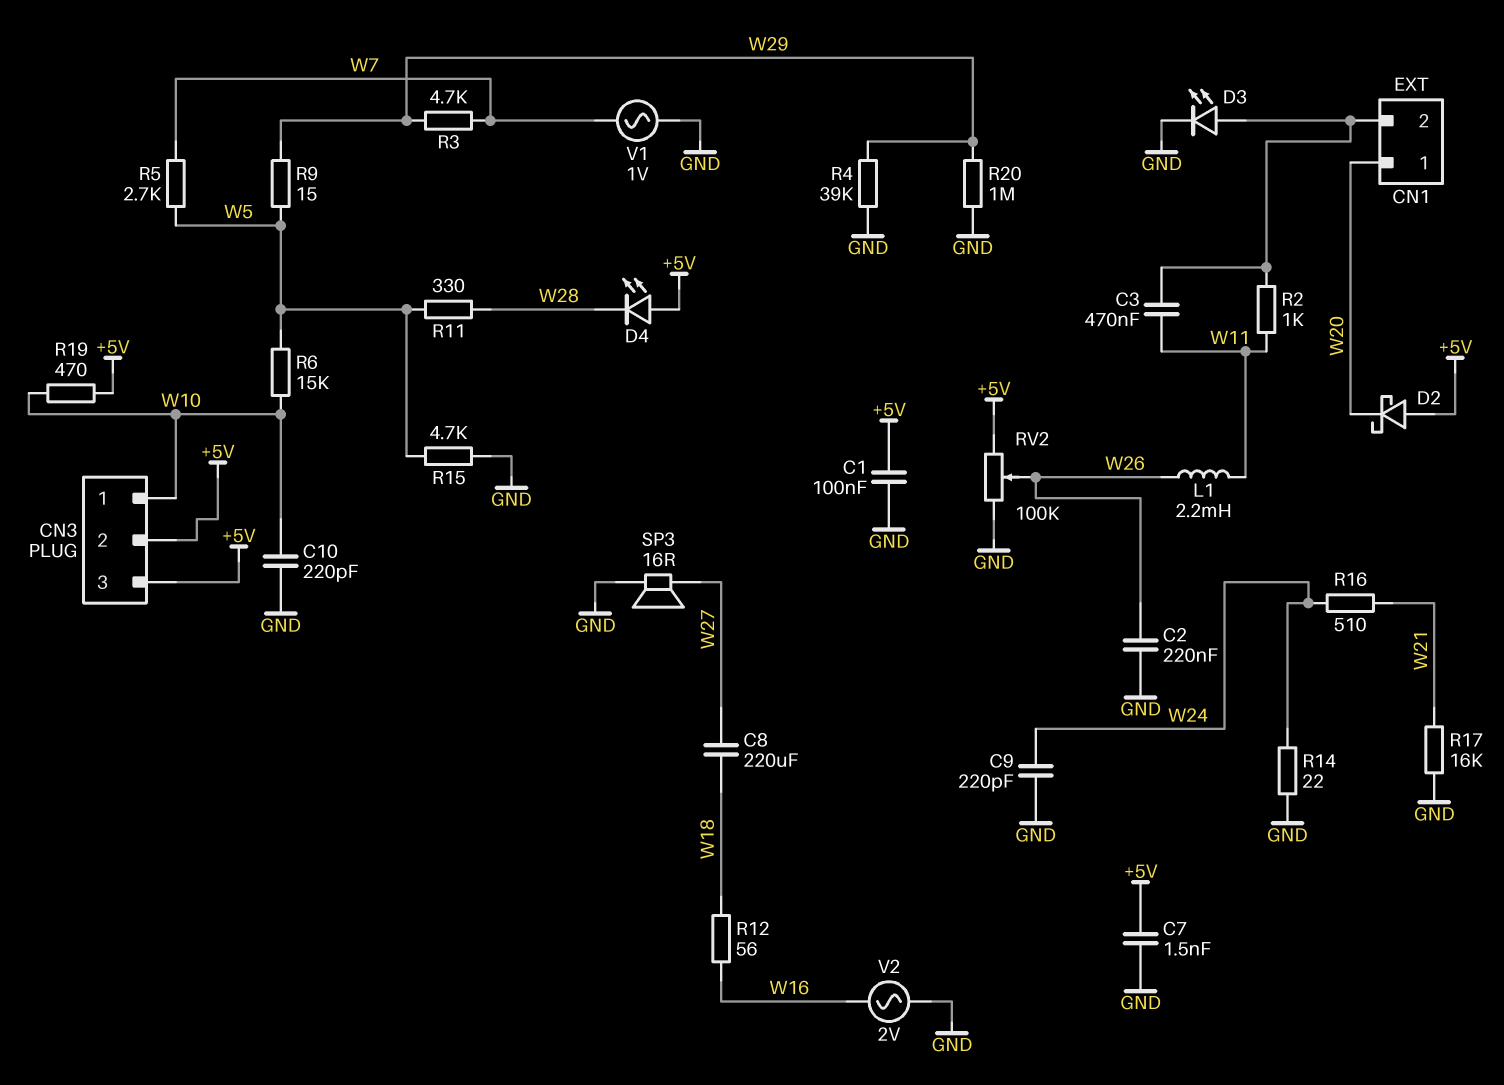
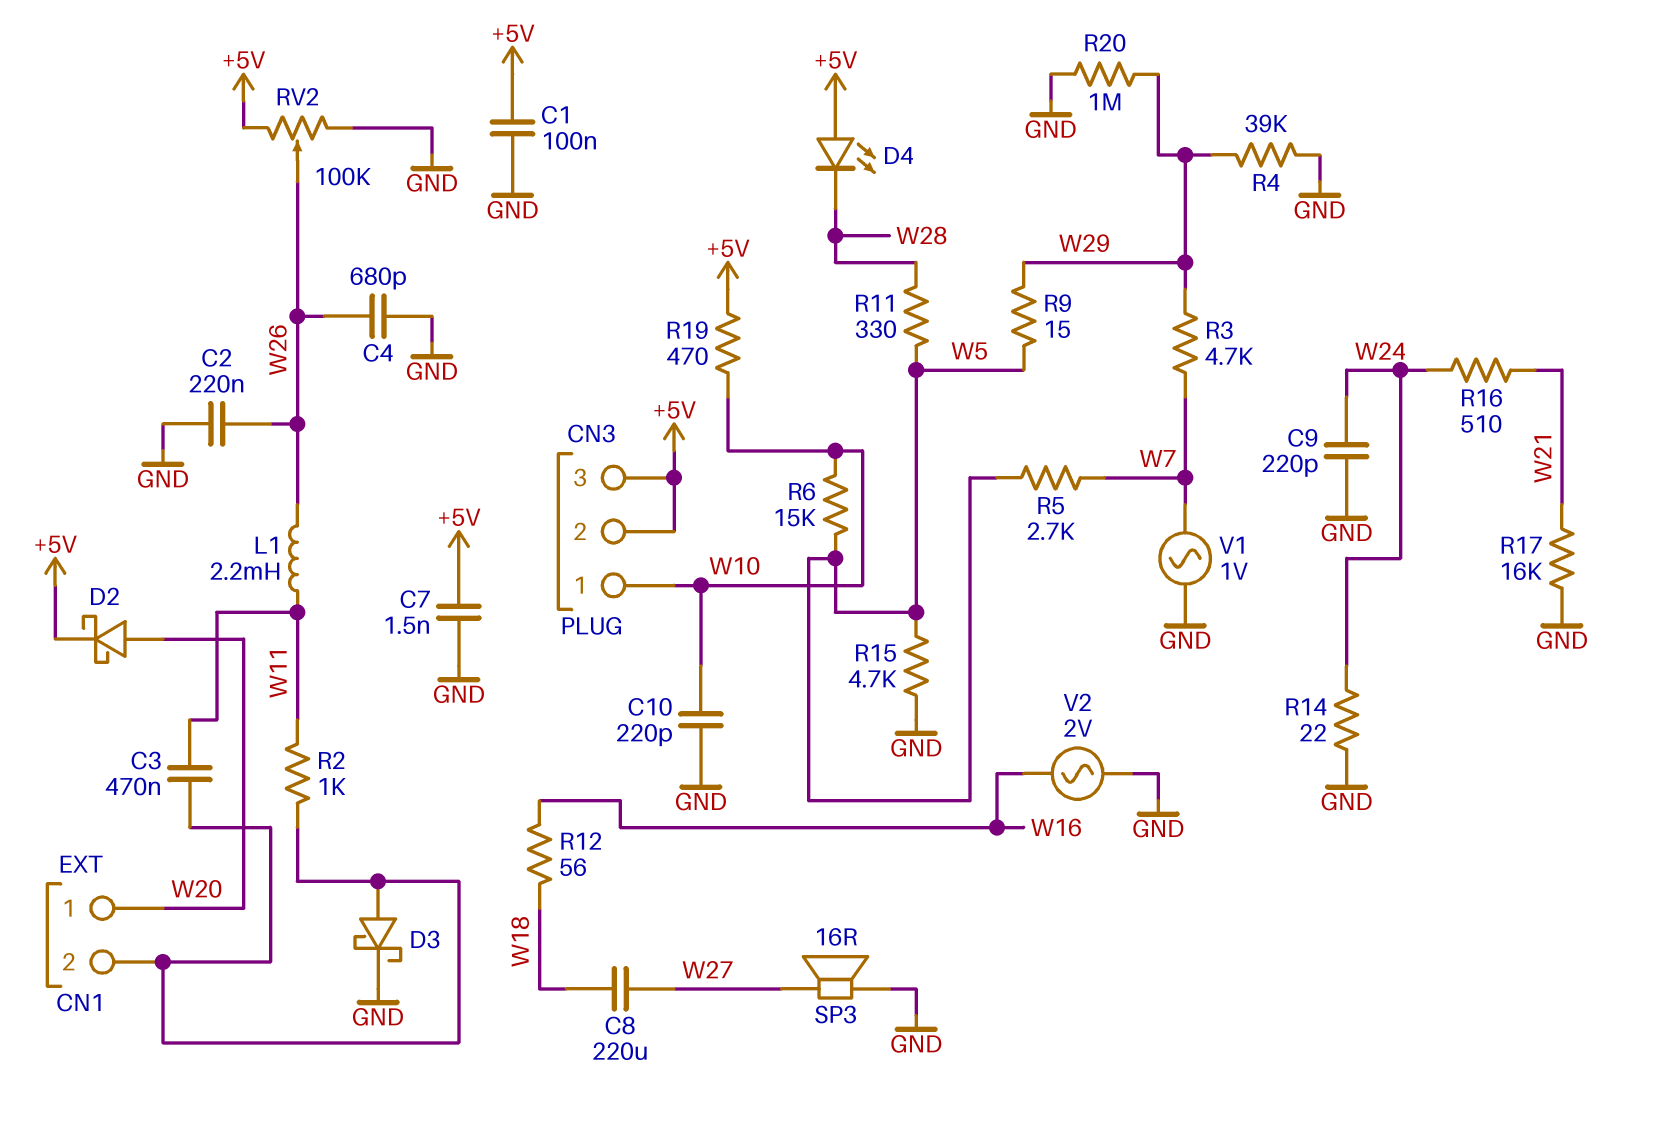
C4: none -> 680pF (GND, W26)
D2: schottky (A +5V, K W20) -> schottky (A W20, K +5V)
D3: LED (A CN1/2, K GND) -> schottky (A CN1/2, K GND)

